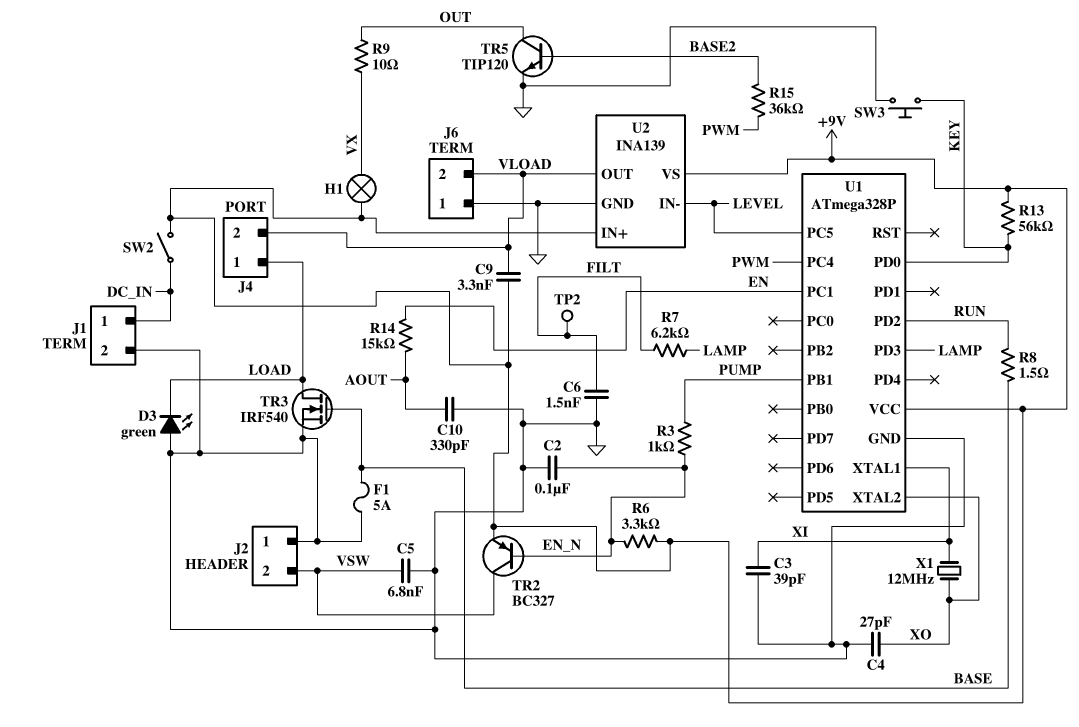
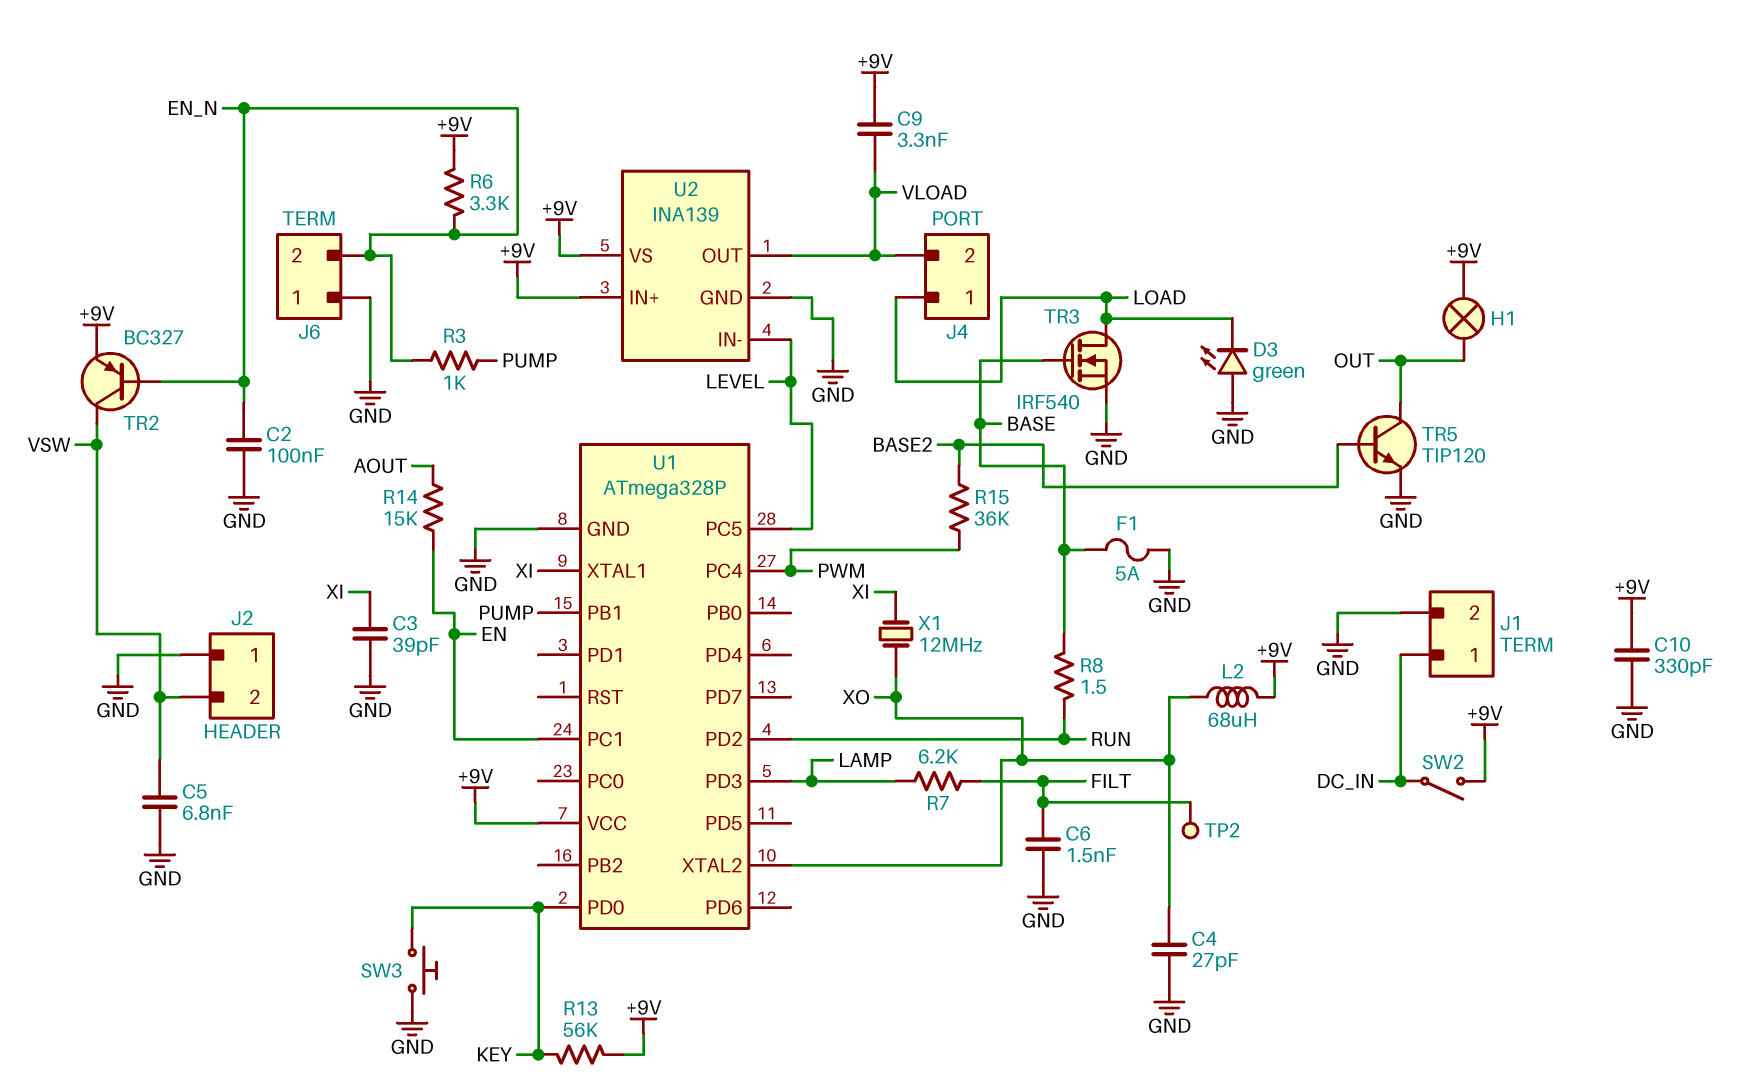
C10: 330pF (AOUT, GND) -> 330pF (+9V, GND)
H1: lamp (+9V, VX) -> lamp (+9V, OUT)
J6 pin 2: VLOAD -> EN_N
L2: none -> 68uH (+9V, XO)
R9: 10 (OUT, VX) -> none

